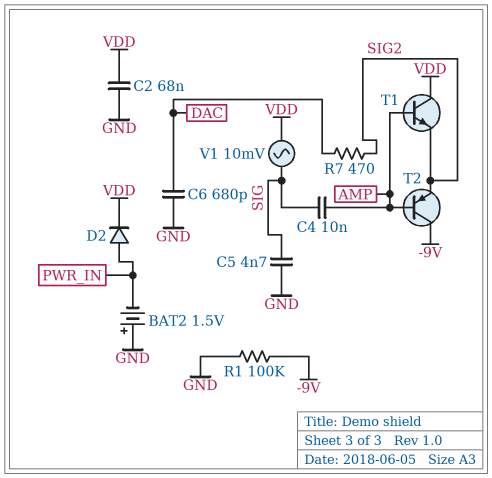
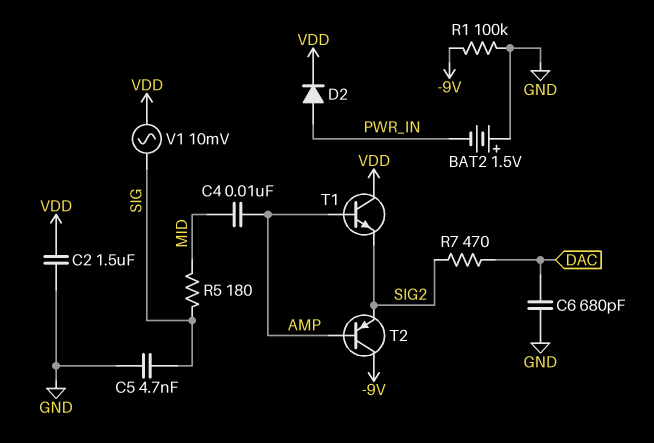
C2: 68nF (GND, VDD) -> 1.5uF (GND, VDD)
C4: 10nF (AMP, SIG) -> 10nF (AMP, MID)
R5: none -> 180 (MID, SIG)

